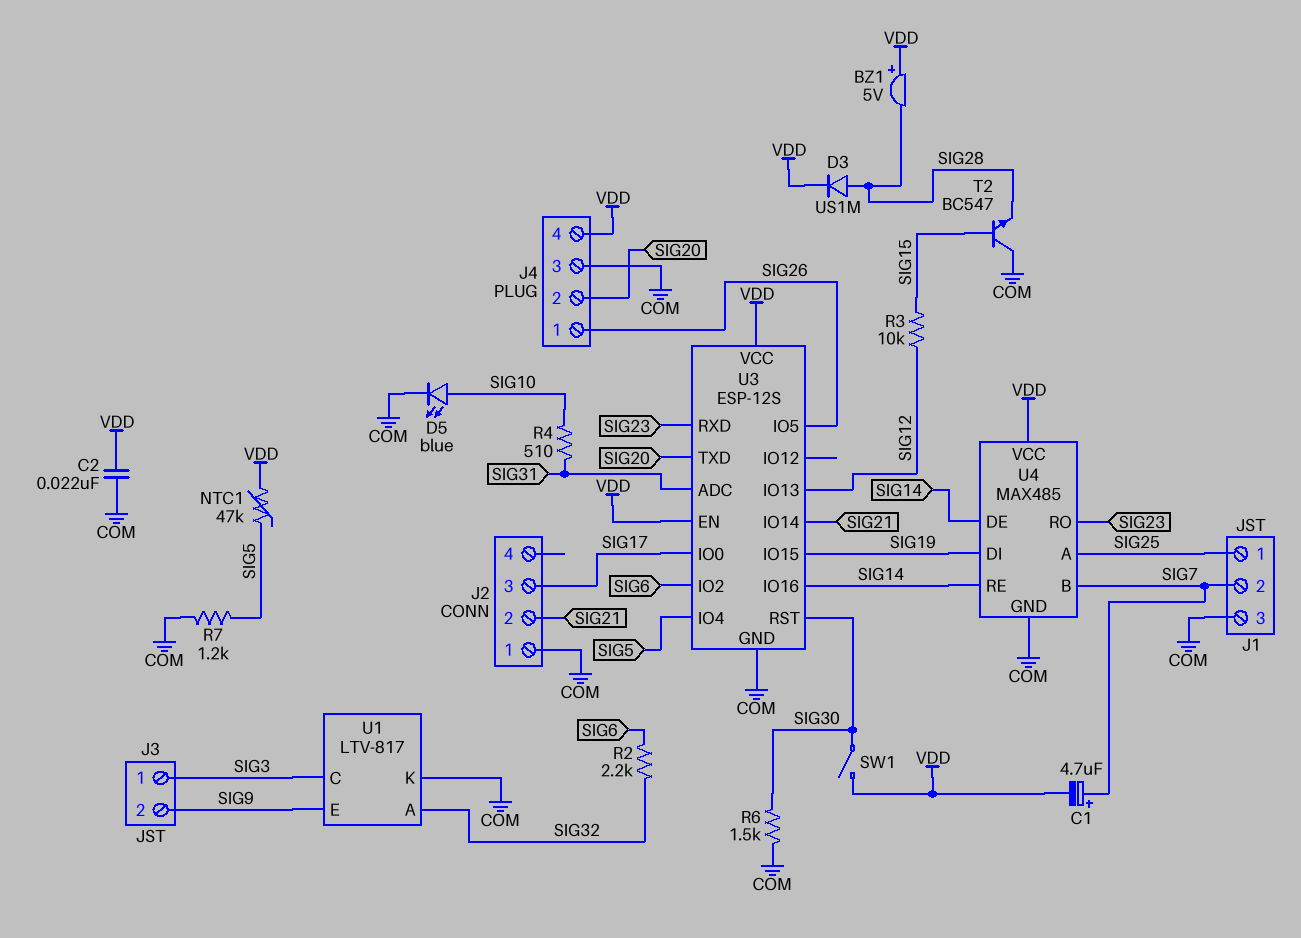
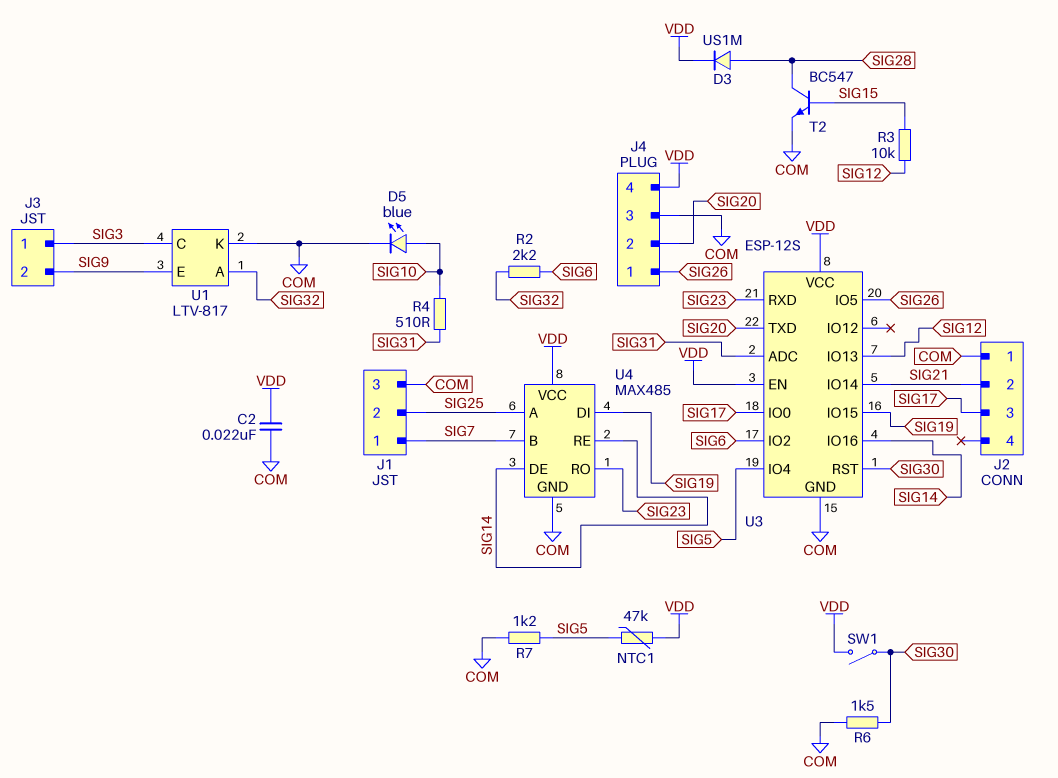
BZ1: buzzer 5V (plus VDD, minus SIG28) -> none
C1: 4.7uF (plus SIG7, minus VDD) -> none
J1 pin 1: SIG25 -> SIG7
J1 pin 2: SIG7 -> SIG25
T2: NPN BC547 (B SIG15, C COM, E SIG28) -> NPN BC547 (B SIG15, C SIG28, E COM)

